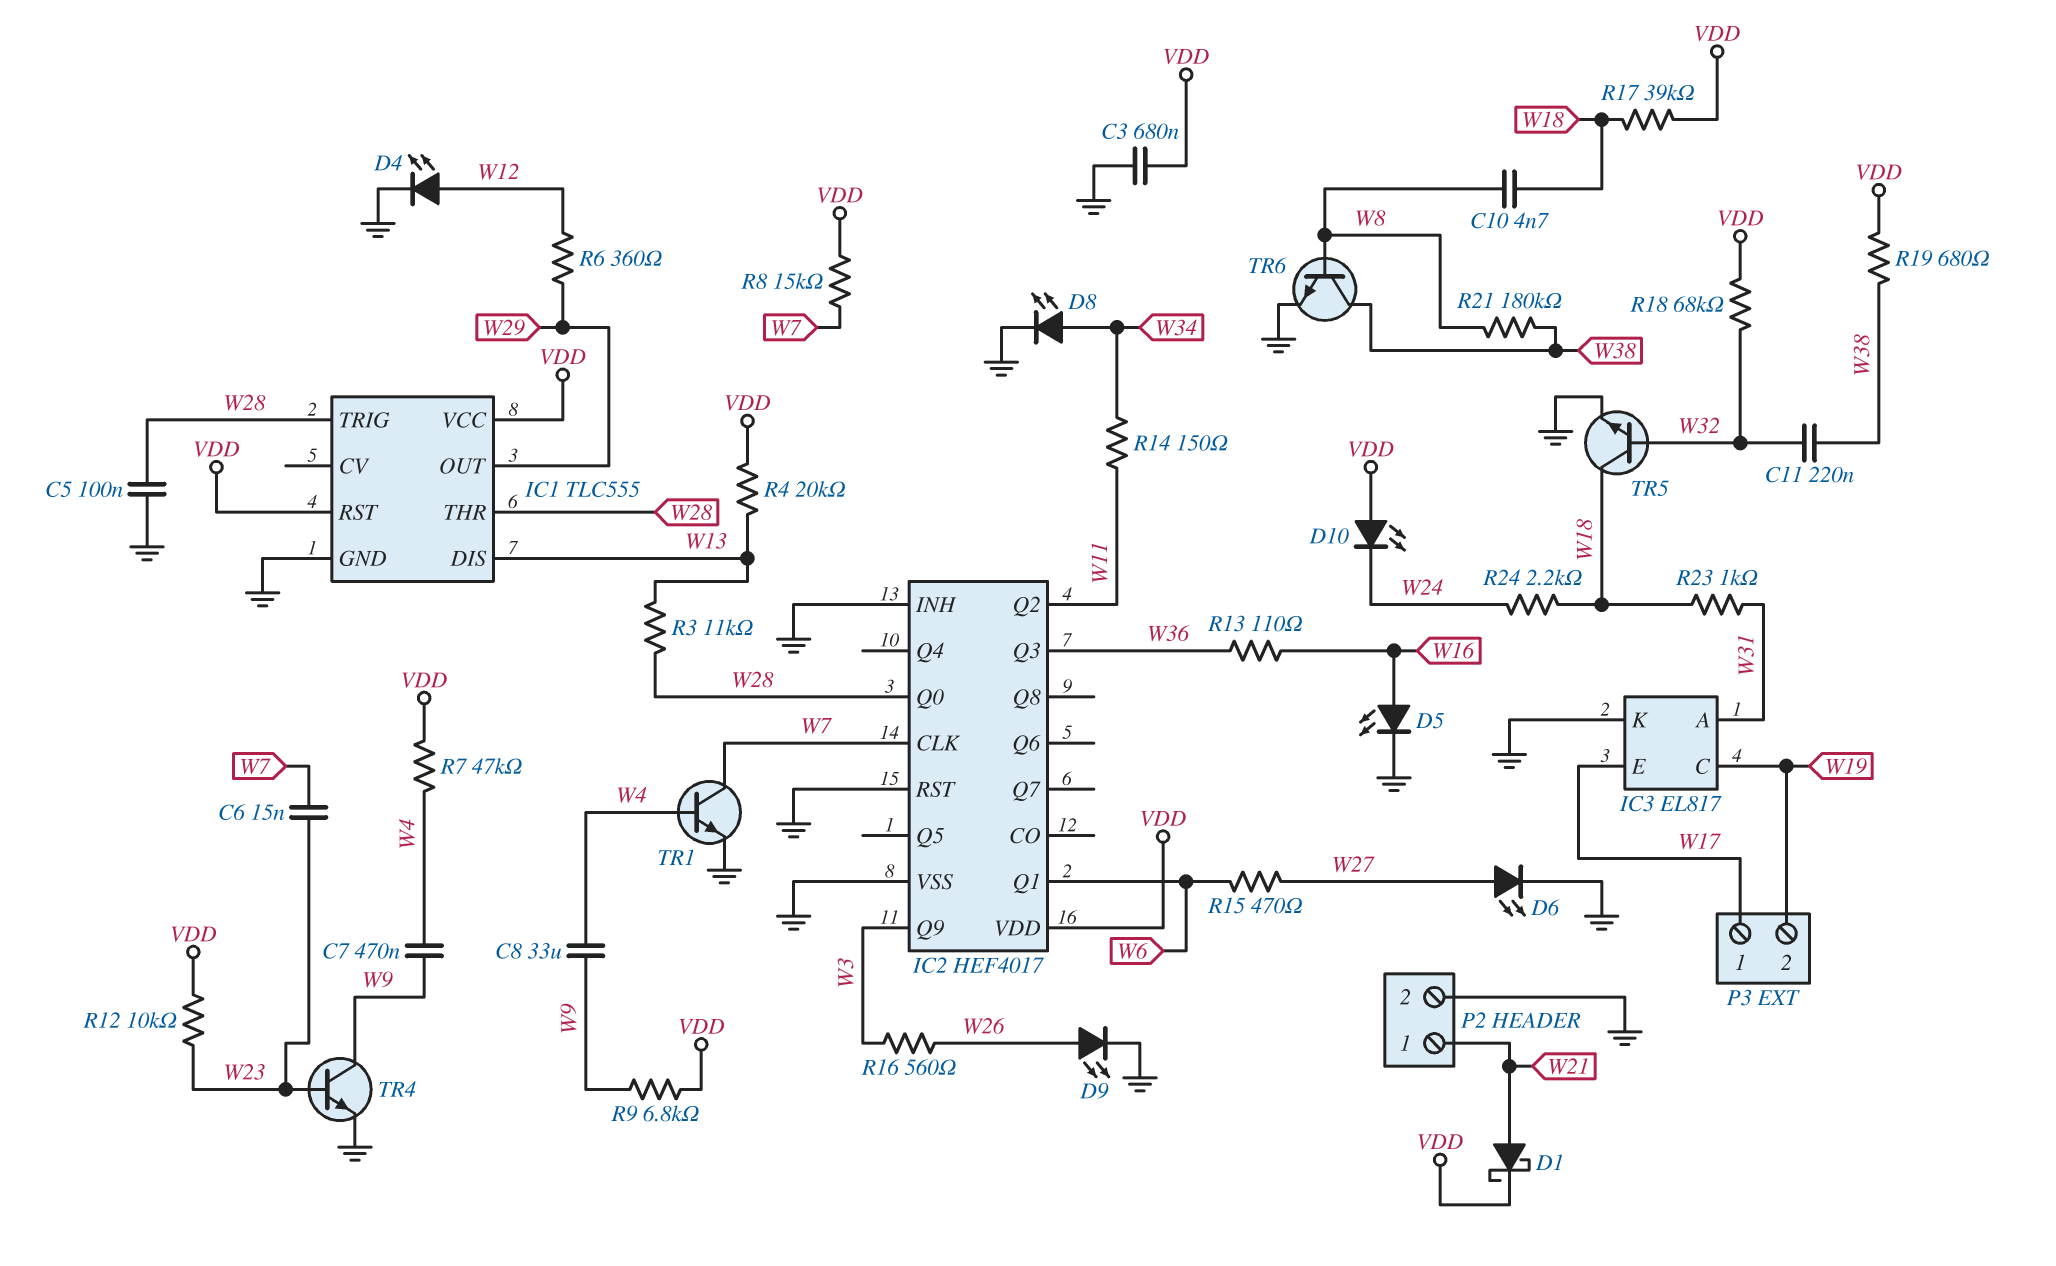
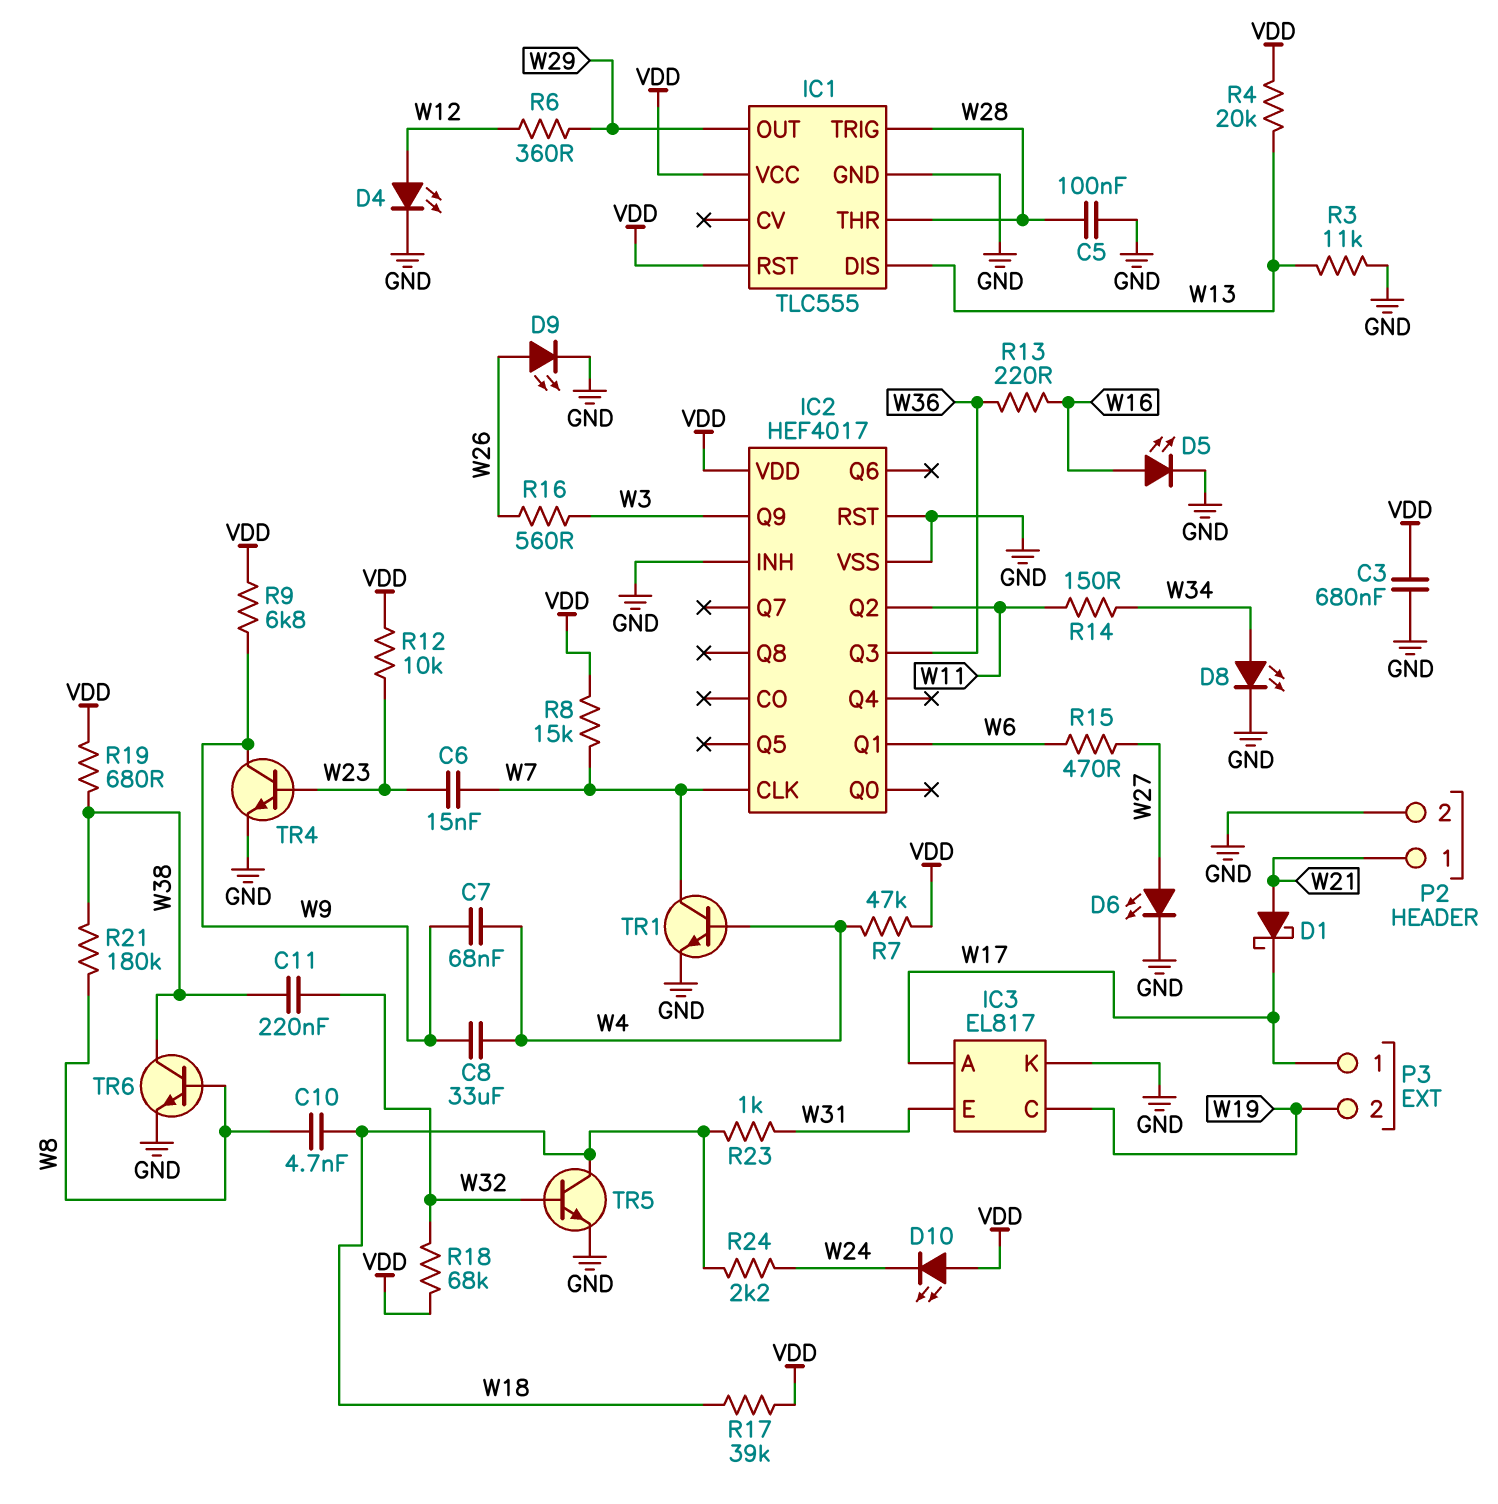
C7: 470nF (W4, W9) -> 68nF (W4, W9)
D1: schottky (A W21, K VDD) -> schottky (A W21, K W17)
IC2 pin Q0: W28 -> none
IC3 pin A: W31 -> W17
IC3 pin E: W17 -> W31
R3: 11k (W13, W28) -> 11k (GND, W13)
R13: 110 (W16, W36) -> 220 (W16, W36)

